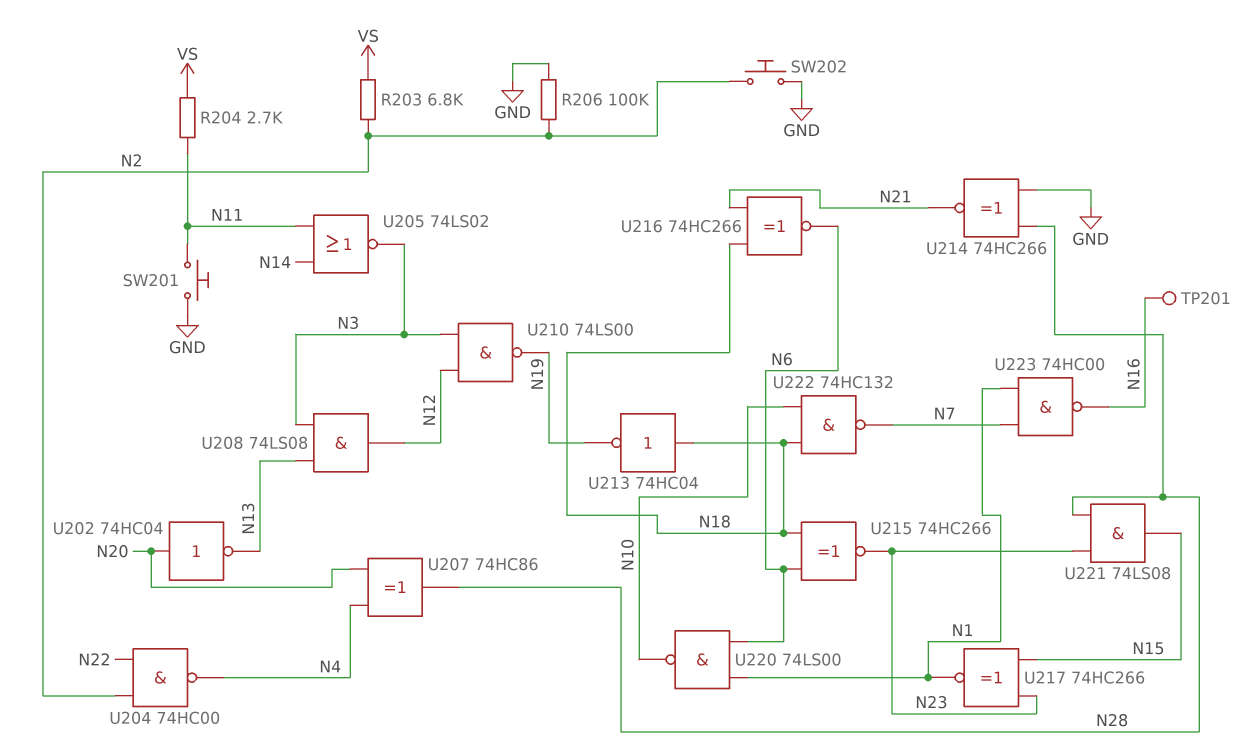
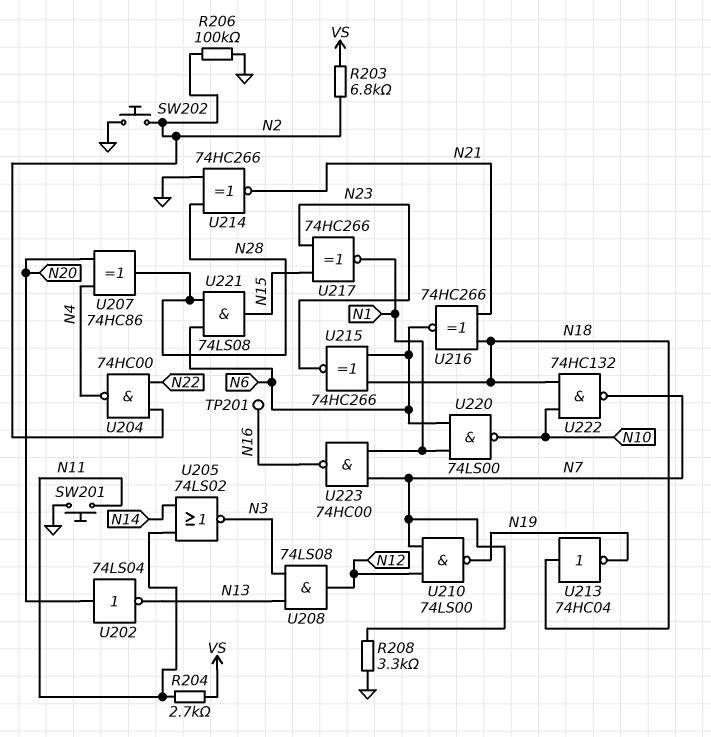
R208: none -> 3.3k (GND, N7)
U202: NOT 74HC04 (in N20, out N13) -> NOT 74LS04 (in N20, out N13)
U210: NAND 74LS00 (in N3, in N12, out N19) -> NAND 74LS00 (in N7, in N12, out N19)
U221: AND 74LS08 (in N23, in N28, out N15) -> AND 74LS08 (in N6, in N28, out N15)

